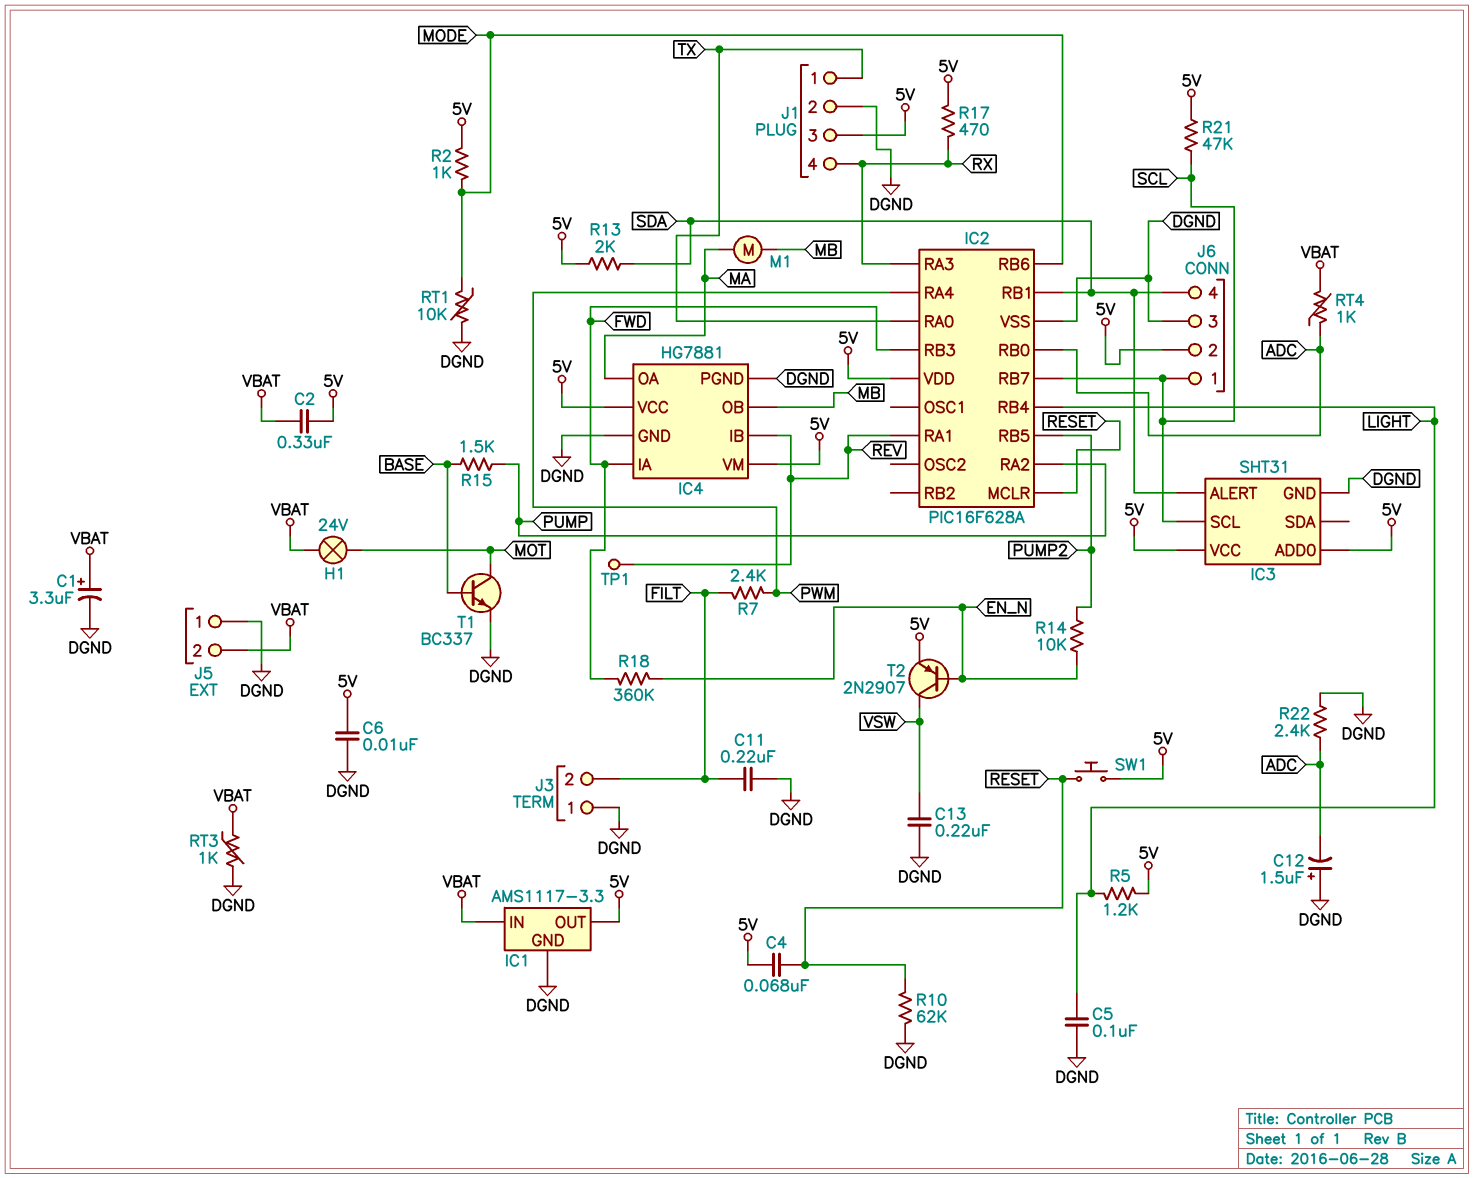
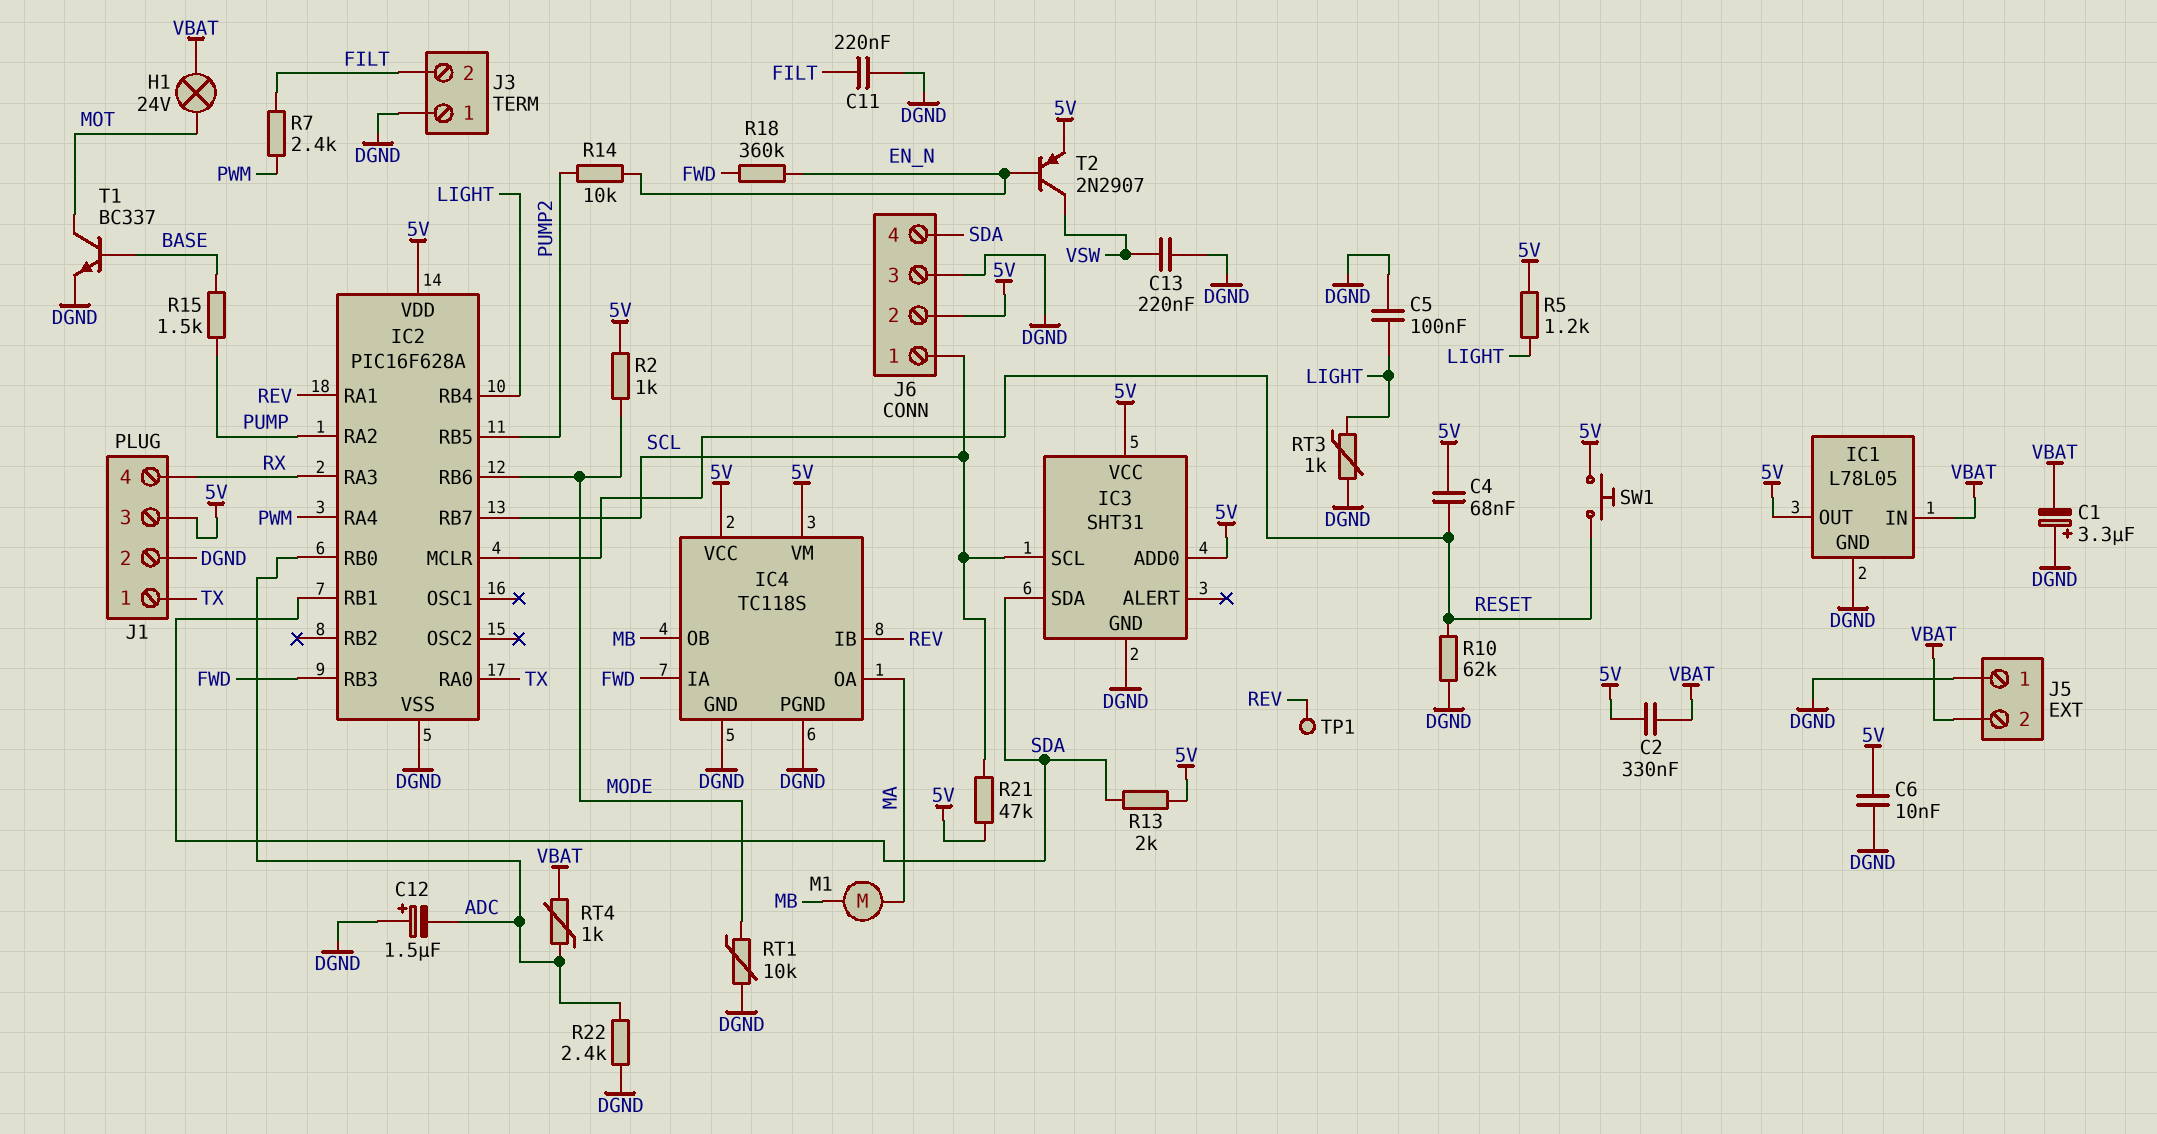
C1: 3.3uF (plus VBAT, minus DGND) -> 3.3uF (plus DGND, minus VBAT)
IC1: AMS1117-3.3 -> L78L05
IC3 pin ALERT: SDA -> none
IC3 pin SDA: none -> SDA
IC4: HG7881 -> TC118S
R17: 470 (5V, RX) -> none
RT3: 1k (DGND, VBAT) -> 1k (DGND, LIGHT)

